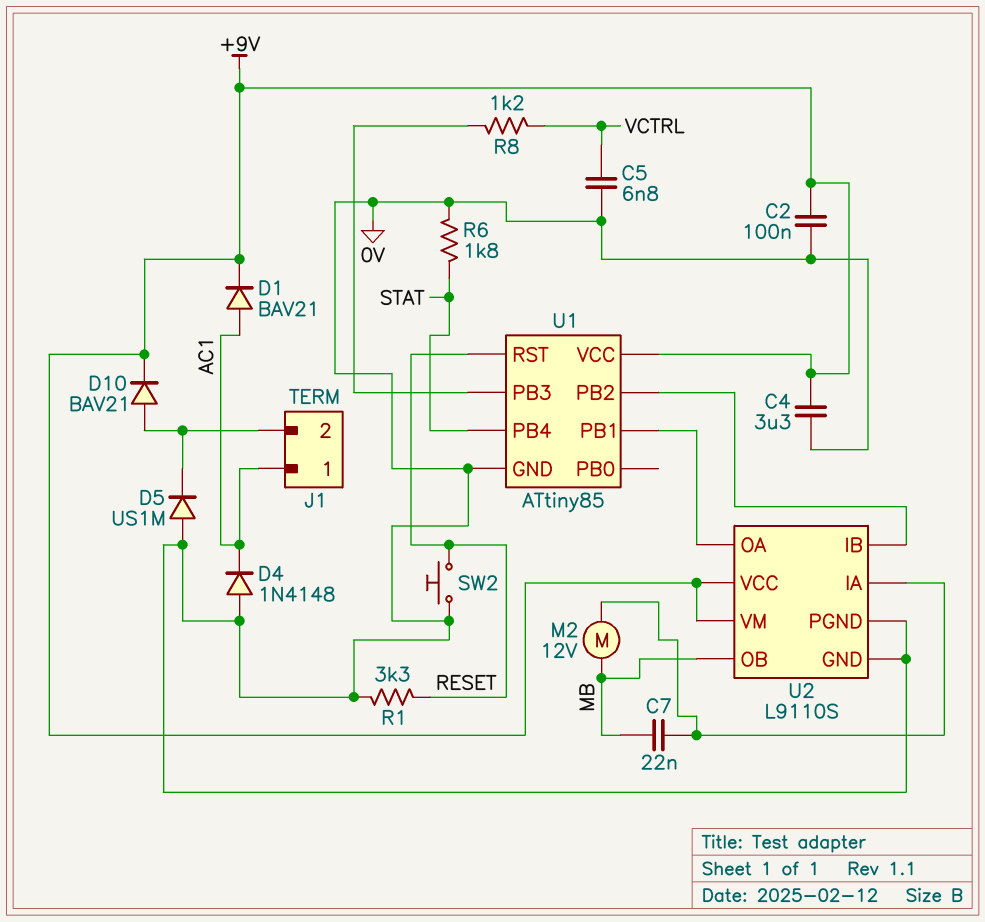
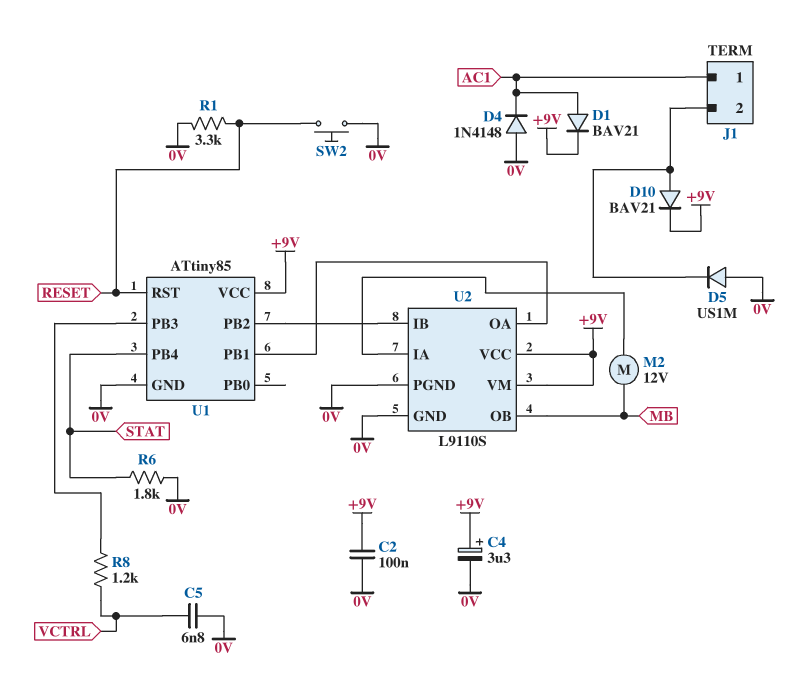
C4: 3.3uF (+9V, 0V) -> 3.3uF (plus +9V, minus 0V)
C7: 22nF (MB, U2/IA) -> none

